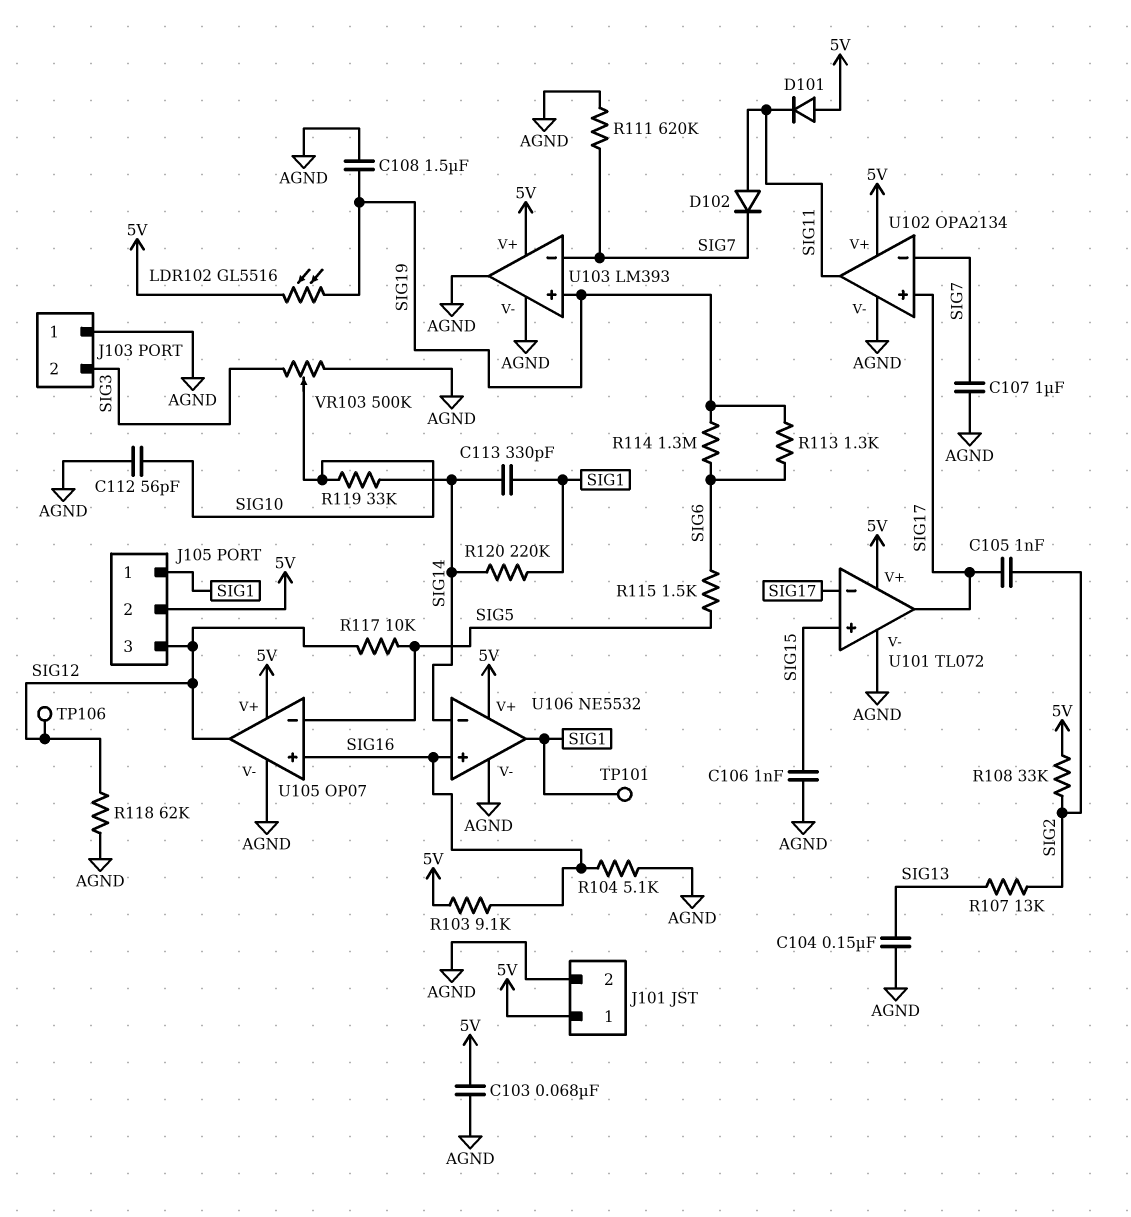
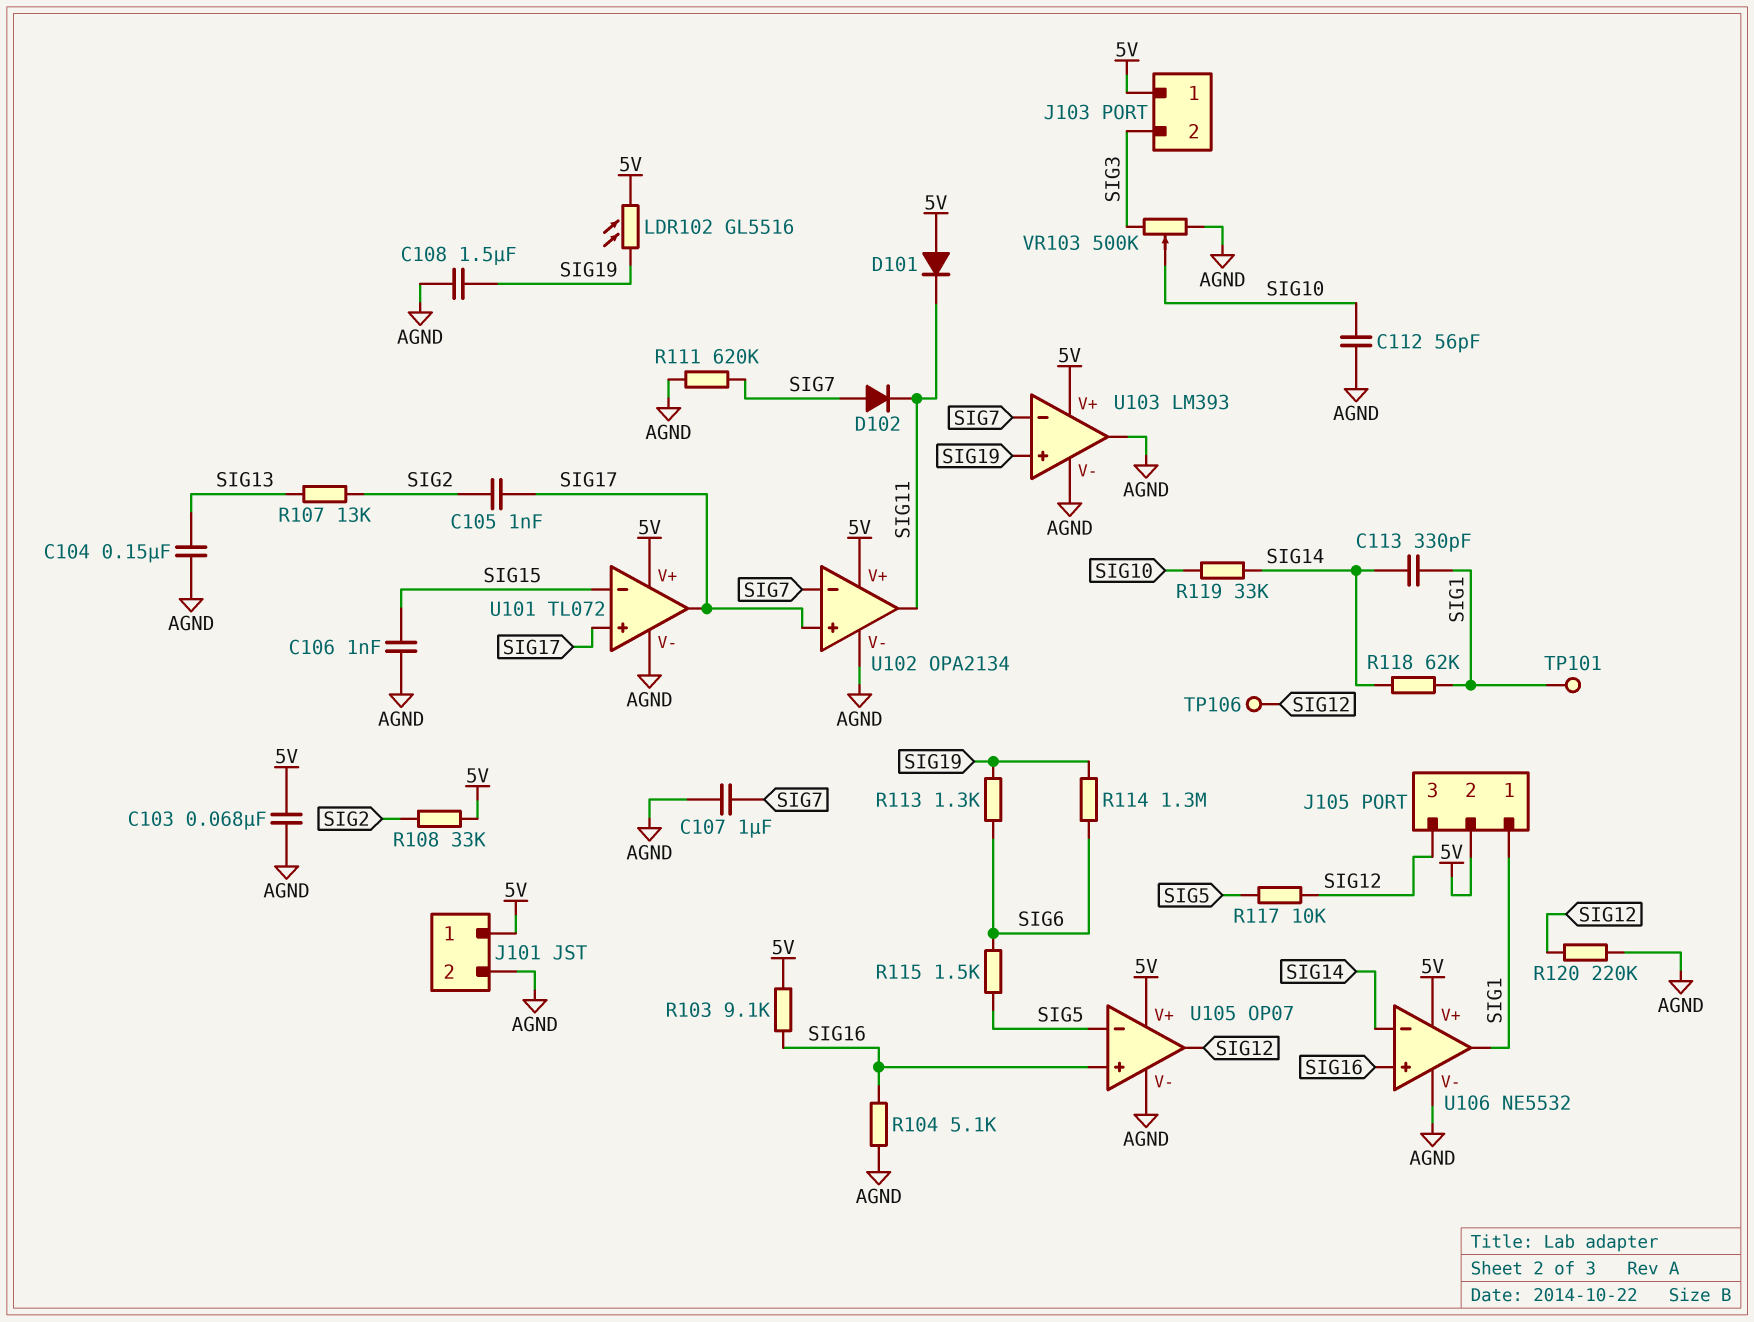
D102: diode (A SIG11, K SIG7) -> diode (A SIG7, K SIG11)
J103 pin 1: AGND -> 5V
R118: 62k (AGND, SIG12) -> 62k (SIG1, SIG14)
R120: 220k (SIG1, SIG14) -> 220k (AGND, SIG12)
U101 pin in+: SIG15 -> SIG17
U101 pin in-: SIG17 -> SIG15

